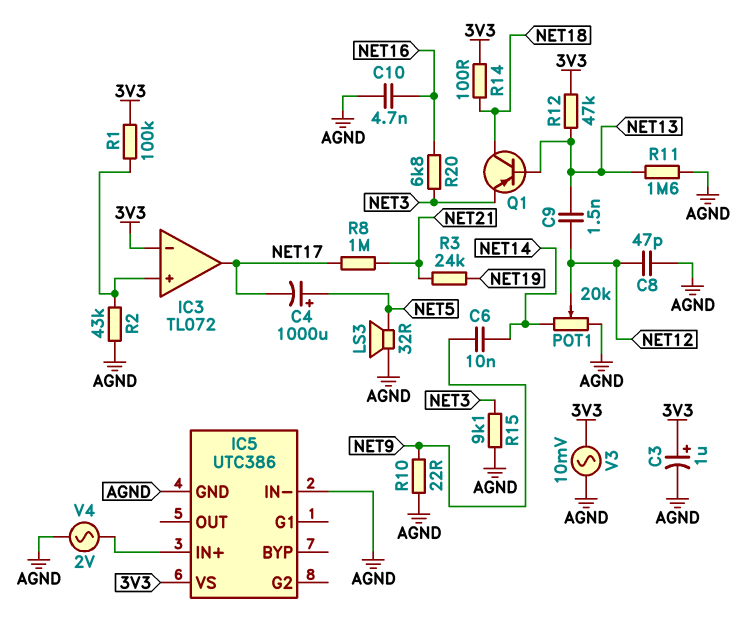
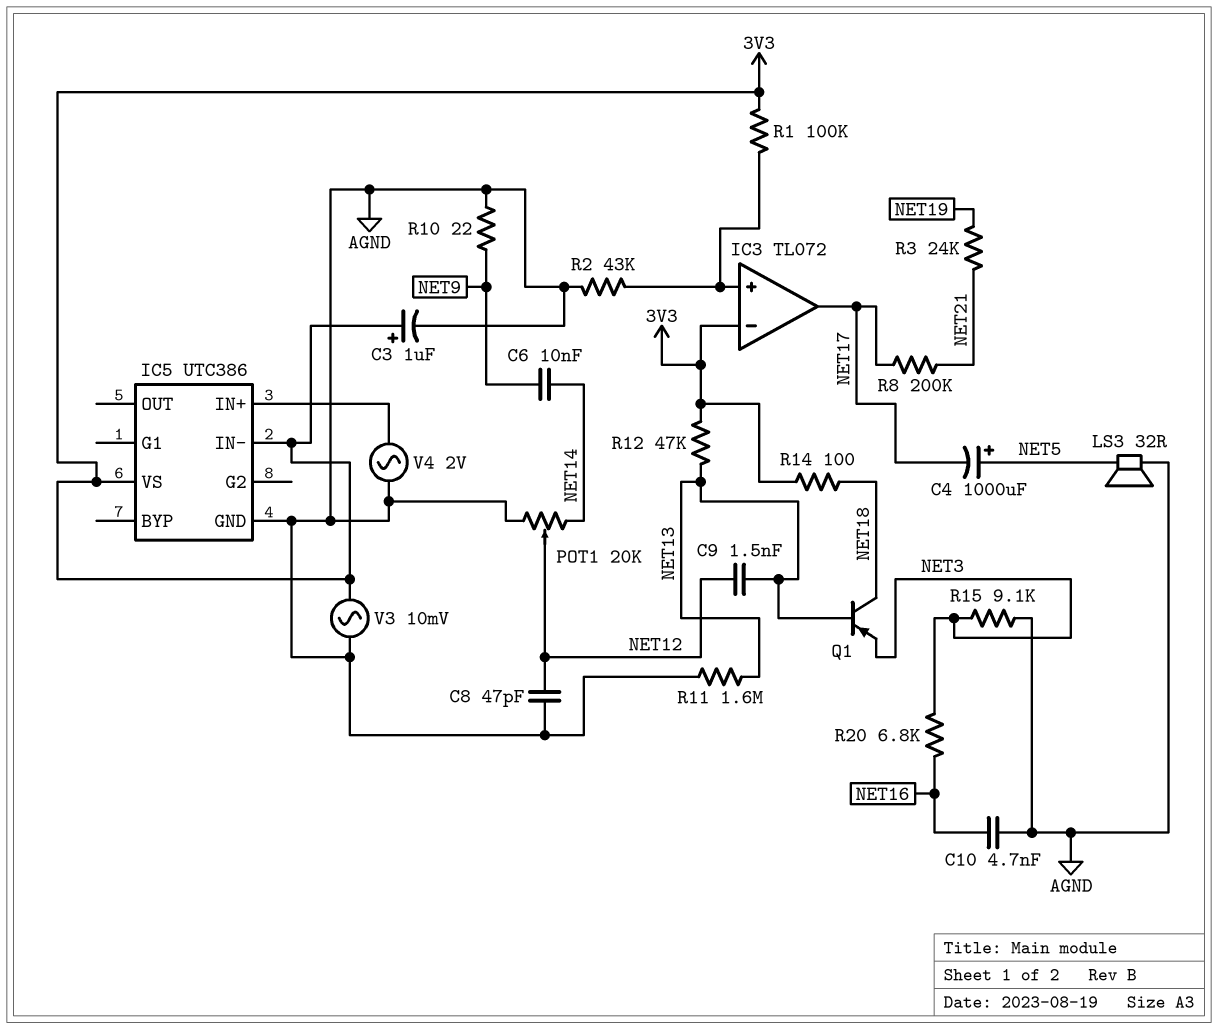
IC5 pin IN-: AGND -> 3V3
R8: 1M (NET17, NET21) -> 200k (NET17, NET21)

